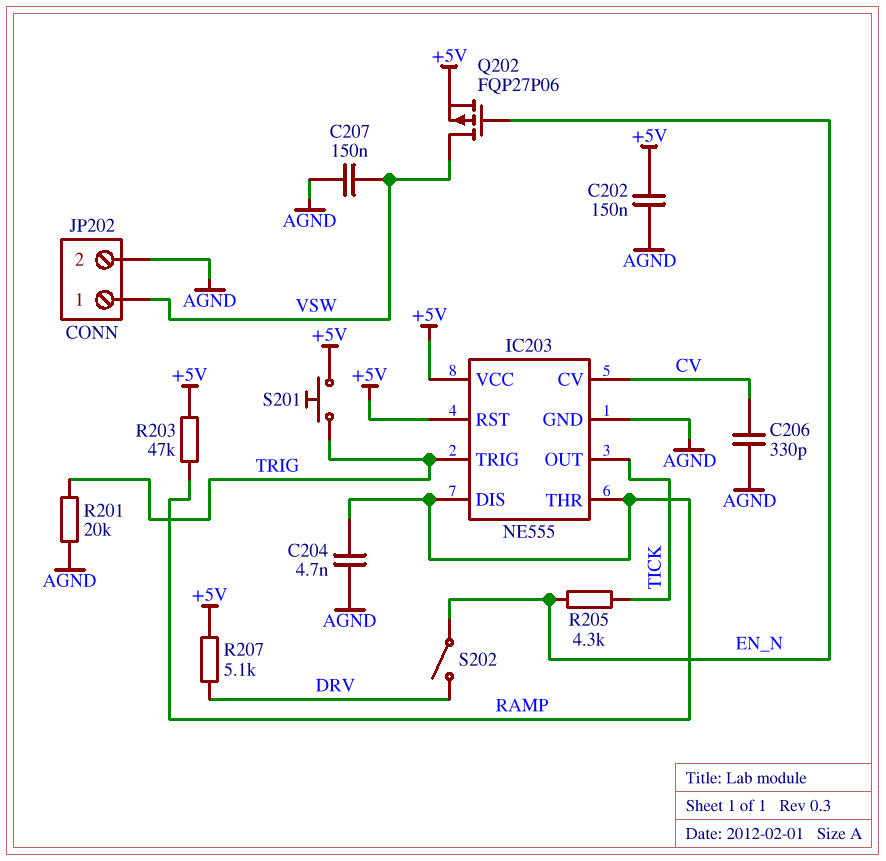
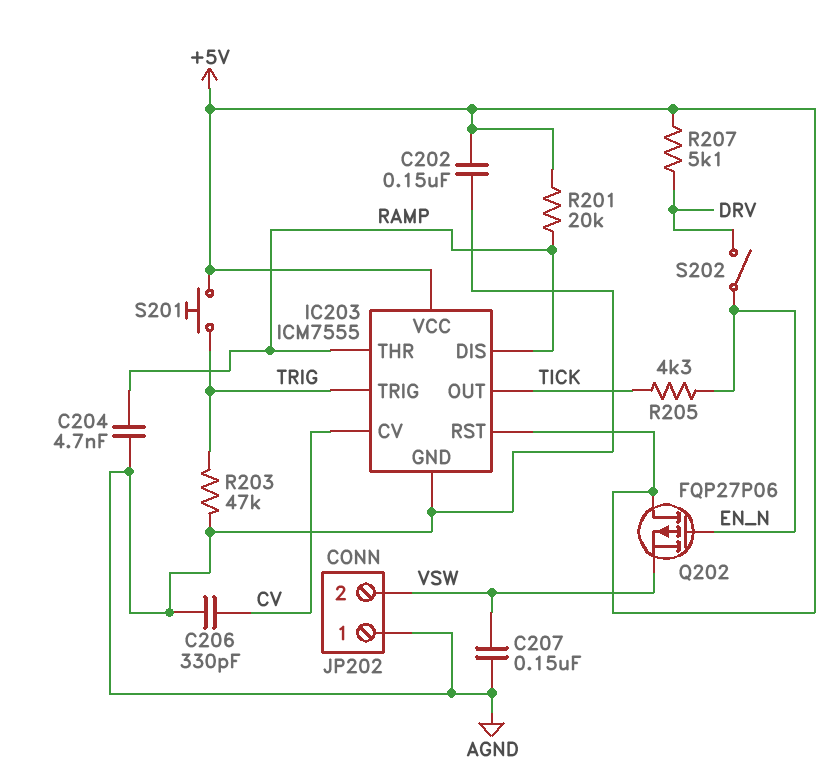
IC203: NE555 -> ICM7555
JP202 pin 1: VSW -> AGND
JP202 pin 2: AGND -> VSW
Q202: PMOS FQP27P06 (G EN_N, D VSW, S +5V) -> PMOS FQP27P06 (G EN_N, D +5V, S VSW)
R201: 20k (AGND, TRIG) -> 20k (+5V, RAMP)
R203: 47k (+5V, RAMP) -> 47k (AGND, TRIG)

